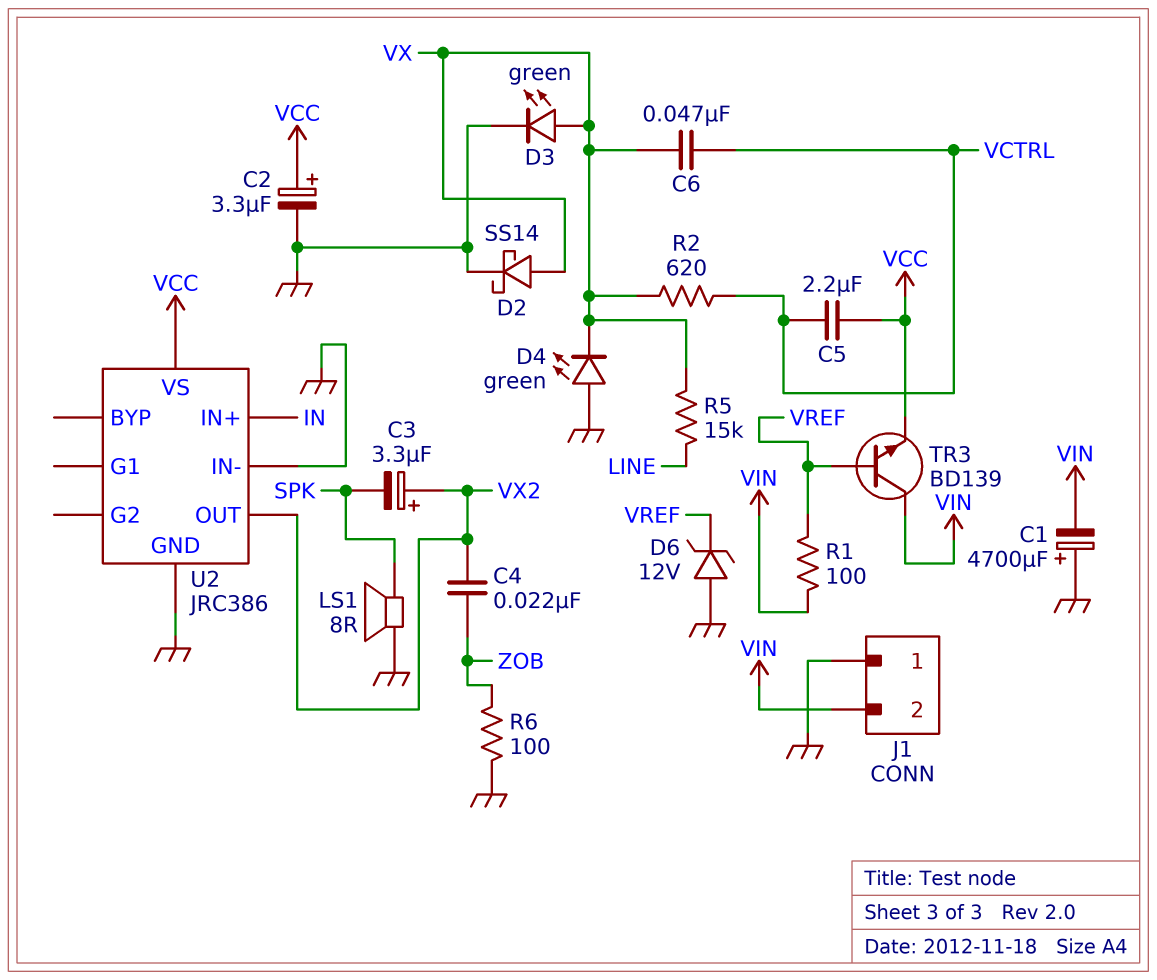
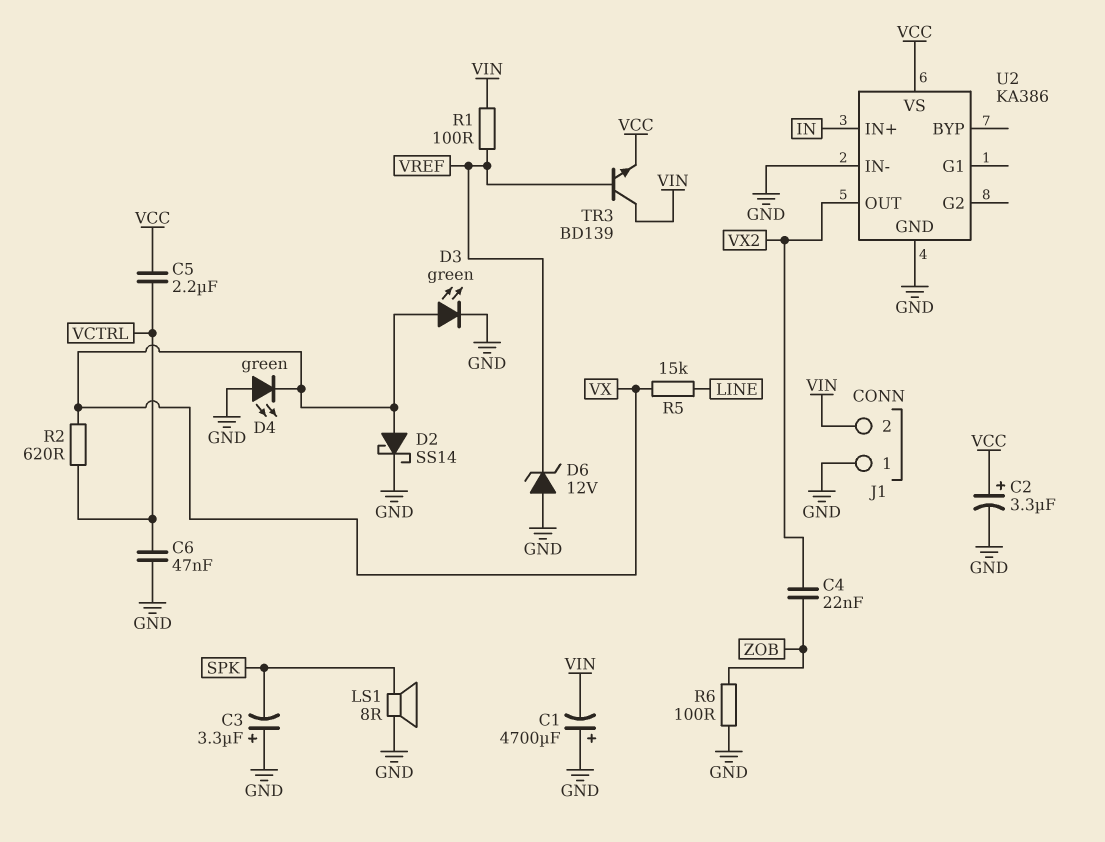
C3: 3.3uF (plus VX2, minus SPK) -> 3.3uF (plus GND, minus SPK)
C6: 47nF (VCTRL, VX) -> 47nF (GND, VCTRL)
U2: JRC386 -> KA386

